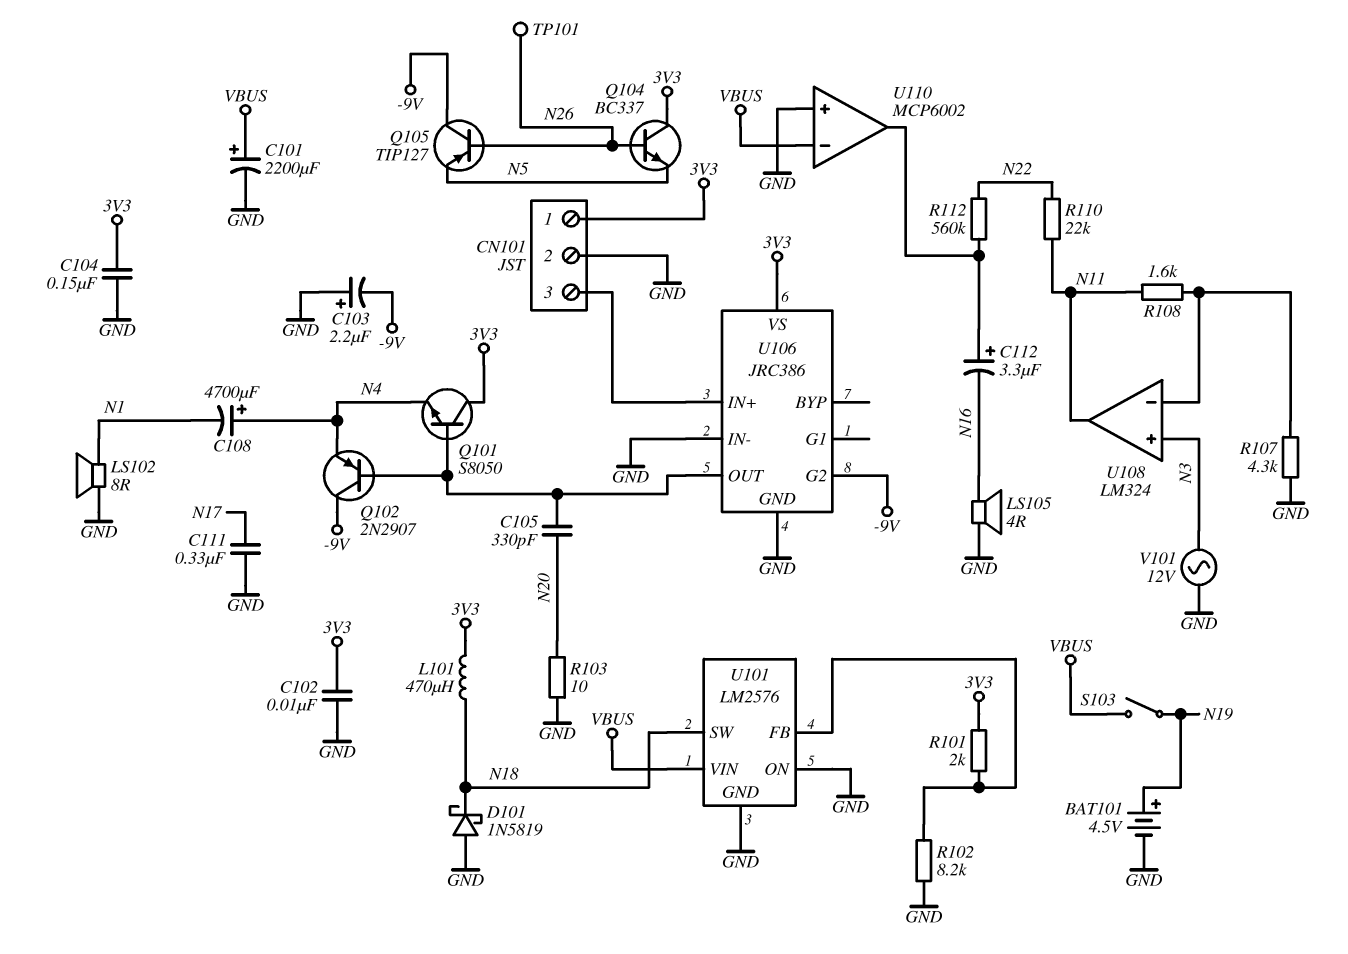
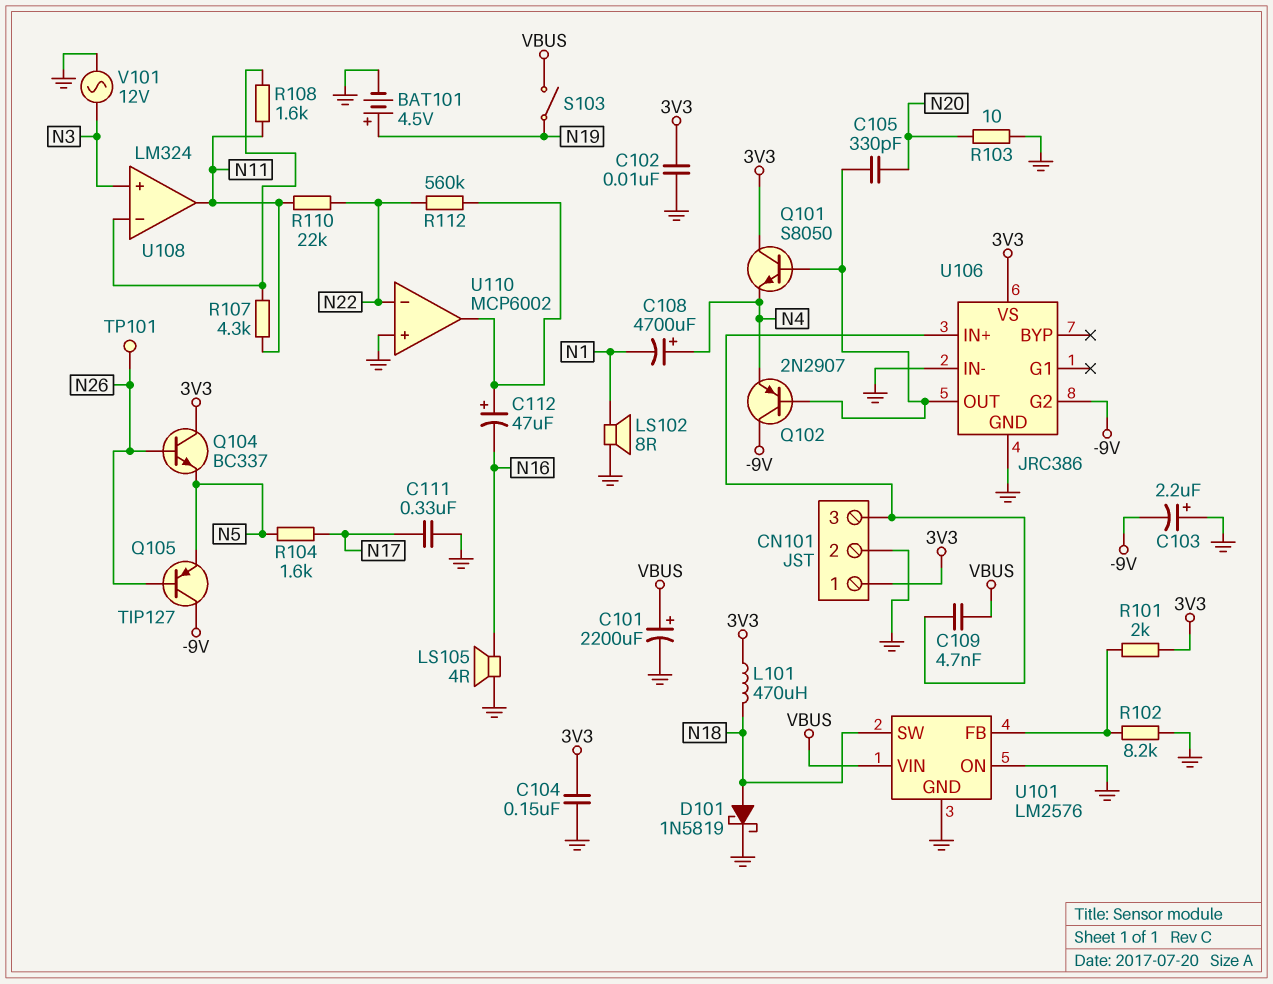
C109: none -> 4.7nF (CN101/3, VBUS)
C112: 3.3uF (plus U110/out, minus N16) -> 47uF (plus U110/out, minus N16)
D101: schottky 1N5819 (A GND, K N18) -> schottky 1N5819 (A N18, K GND)
R104: none -> 1.6k (N5, N17)
R107: 4.3k (GND, U108/in-) -> 4.3k (N11, U108/in-)
U110 pin in-: VBUS -> N22

